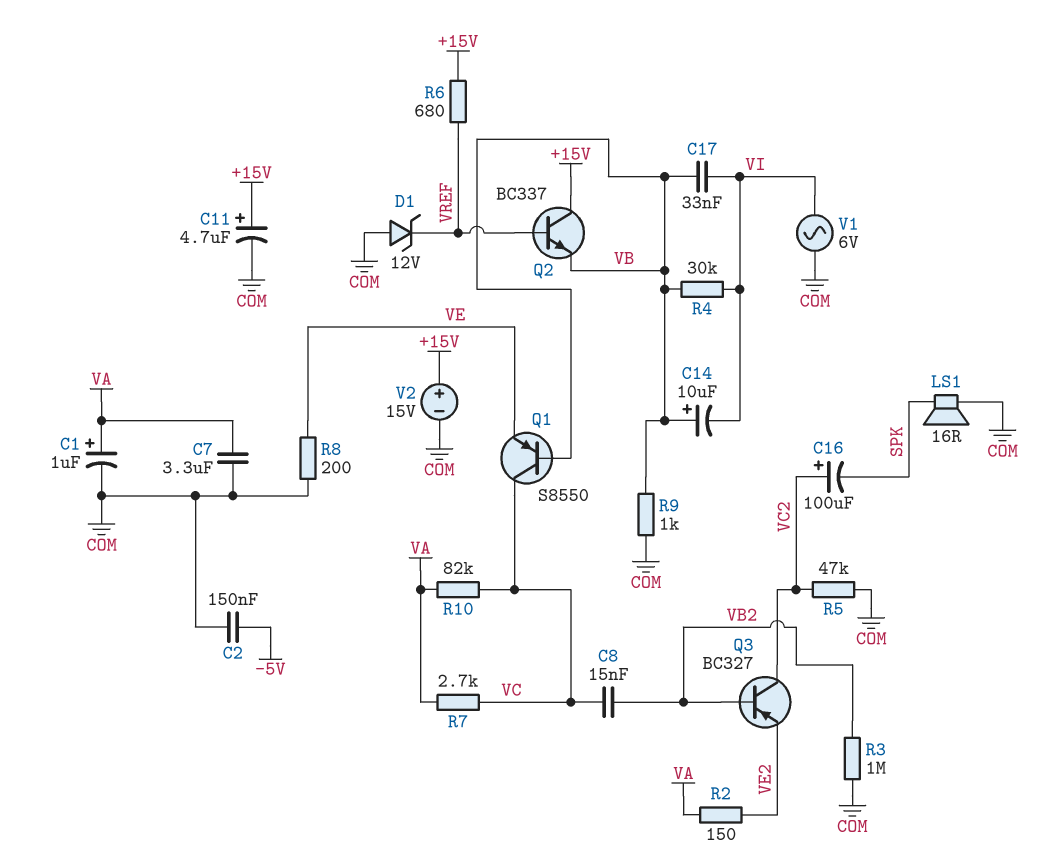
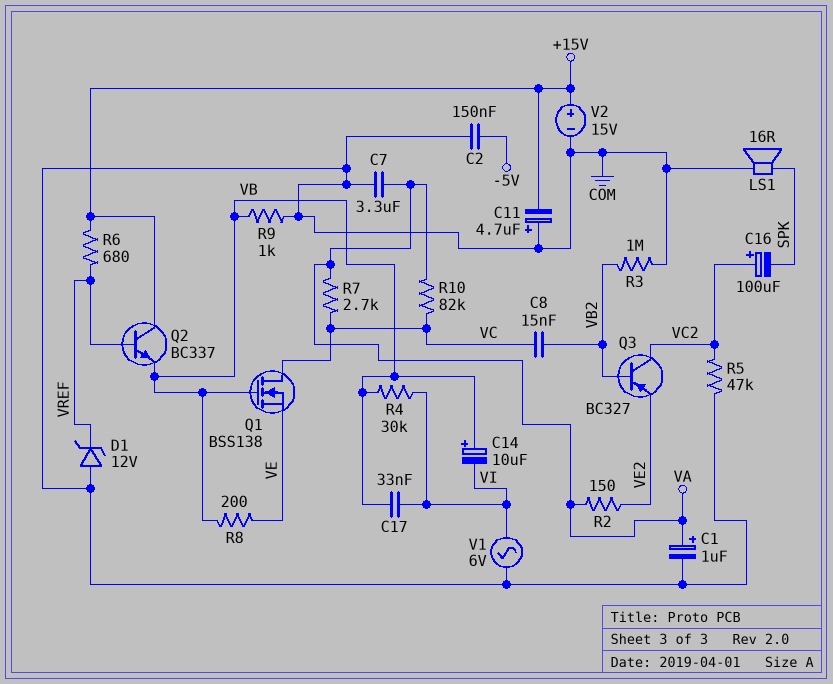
C11: 4.7uF (plus +15V, minus COM) -> 4.7uF (plus COM, minus +15V)
Q1: PNP S8550 (B VB, C VC, E VE) -> NMOS BSS138 (G VB, D VC, S VE)
R8: 200 (COM, VE) -> 200 (VB, VE)

